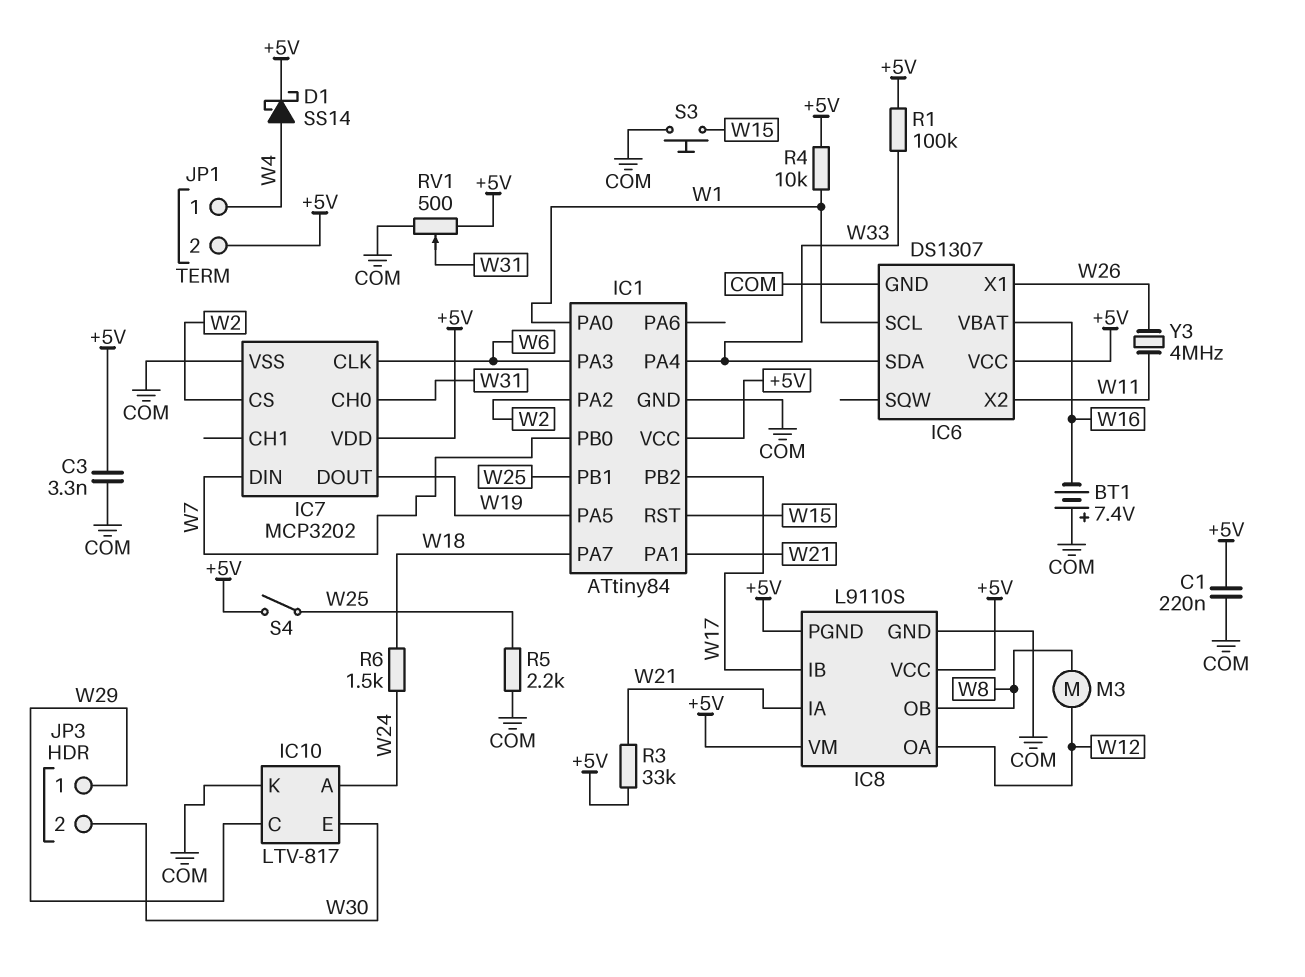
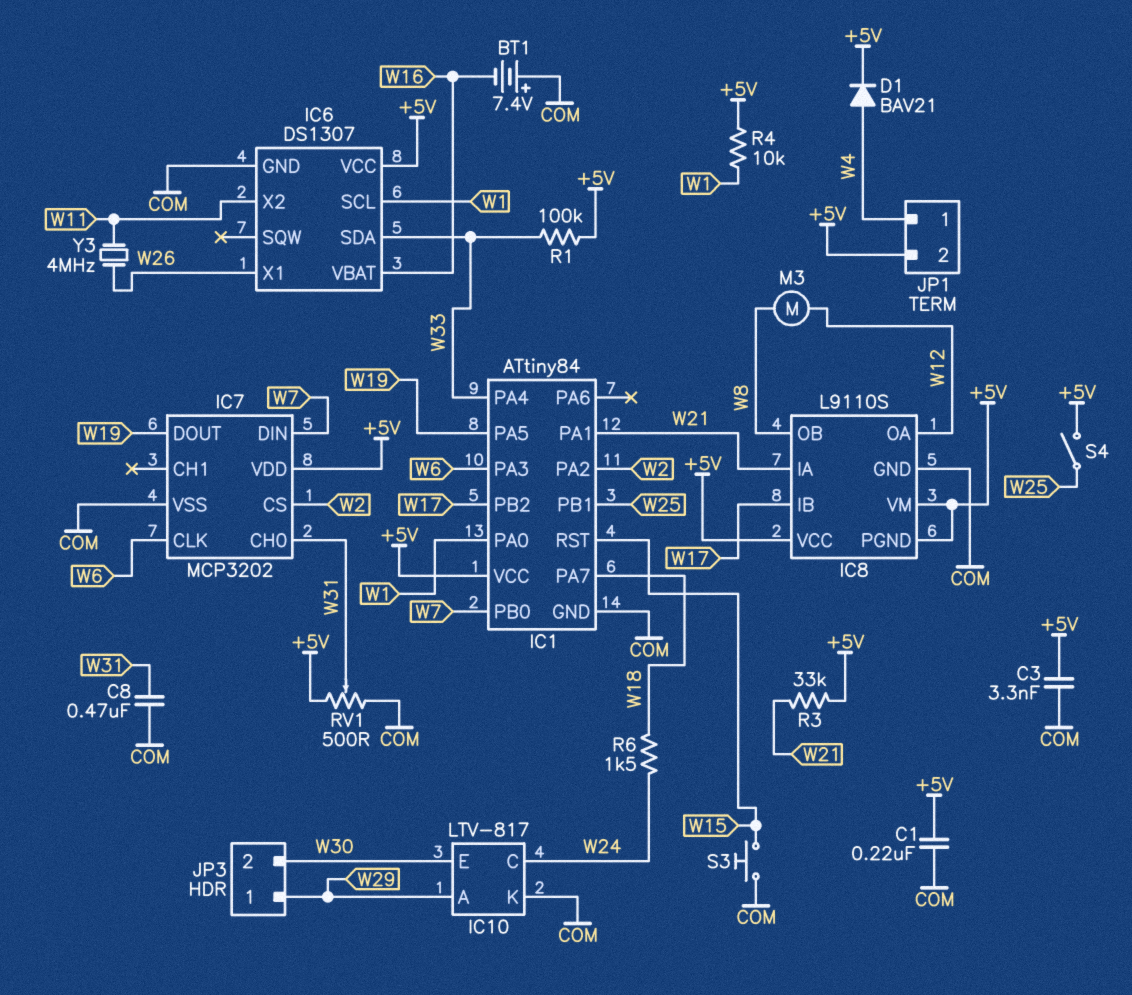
C8: none -> 470nF (COM, W31)
D1: schottky SS14 (A W4, K +5V) -> diode BAV21 (A W4, K +5V)
IC10 pin A: W24 -> W29
IC10 pin C: W29 -> W24
R5: 2.2k (COM, W25) -> none

